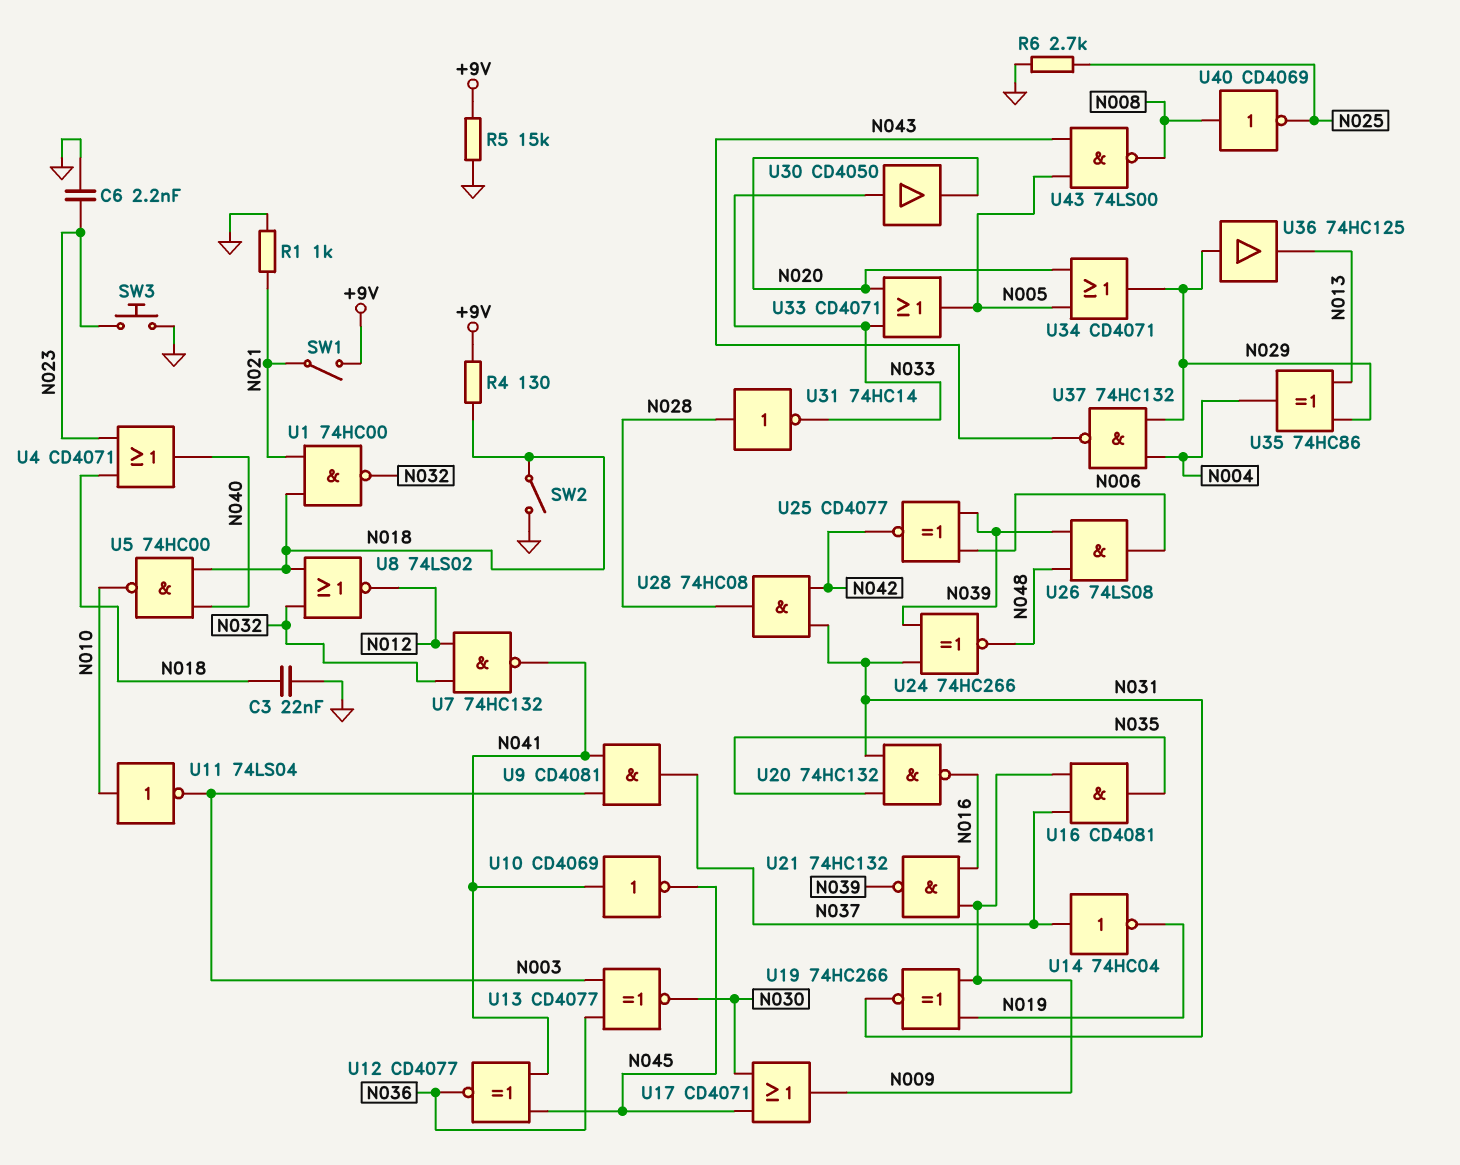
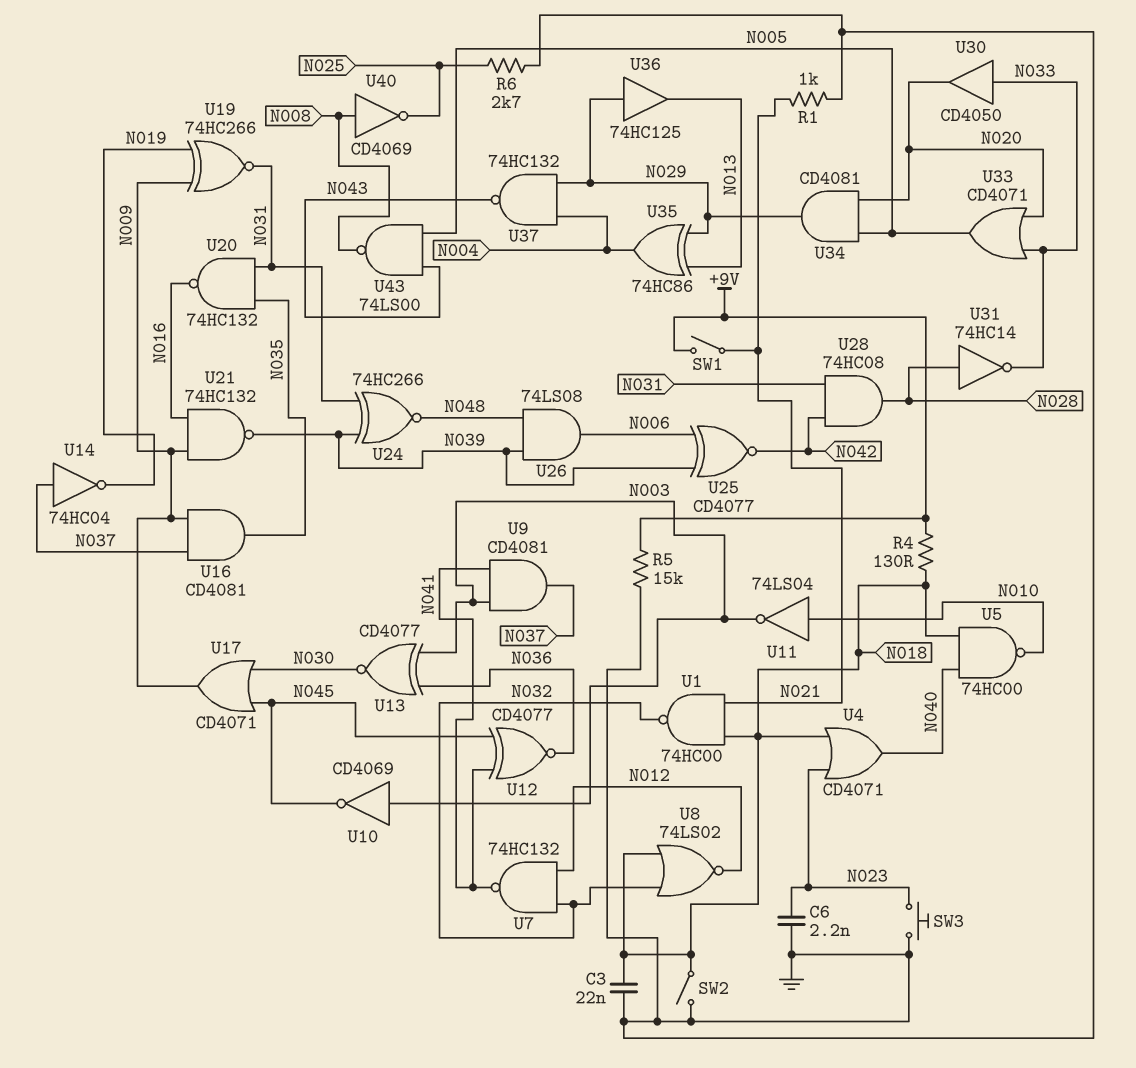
U10: NOT CD4069 (in N041, out N045) -> NOT CD4069 (in N003, out N045)
U34: OR CD4071 (in N005, in N020, out N029) -> AND CD4081 (in N005, in N020, out N029)

